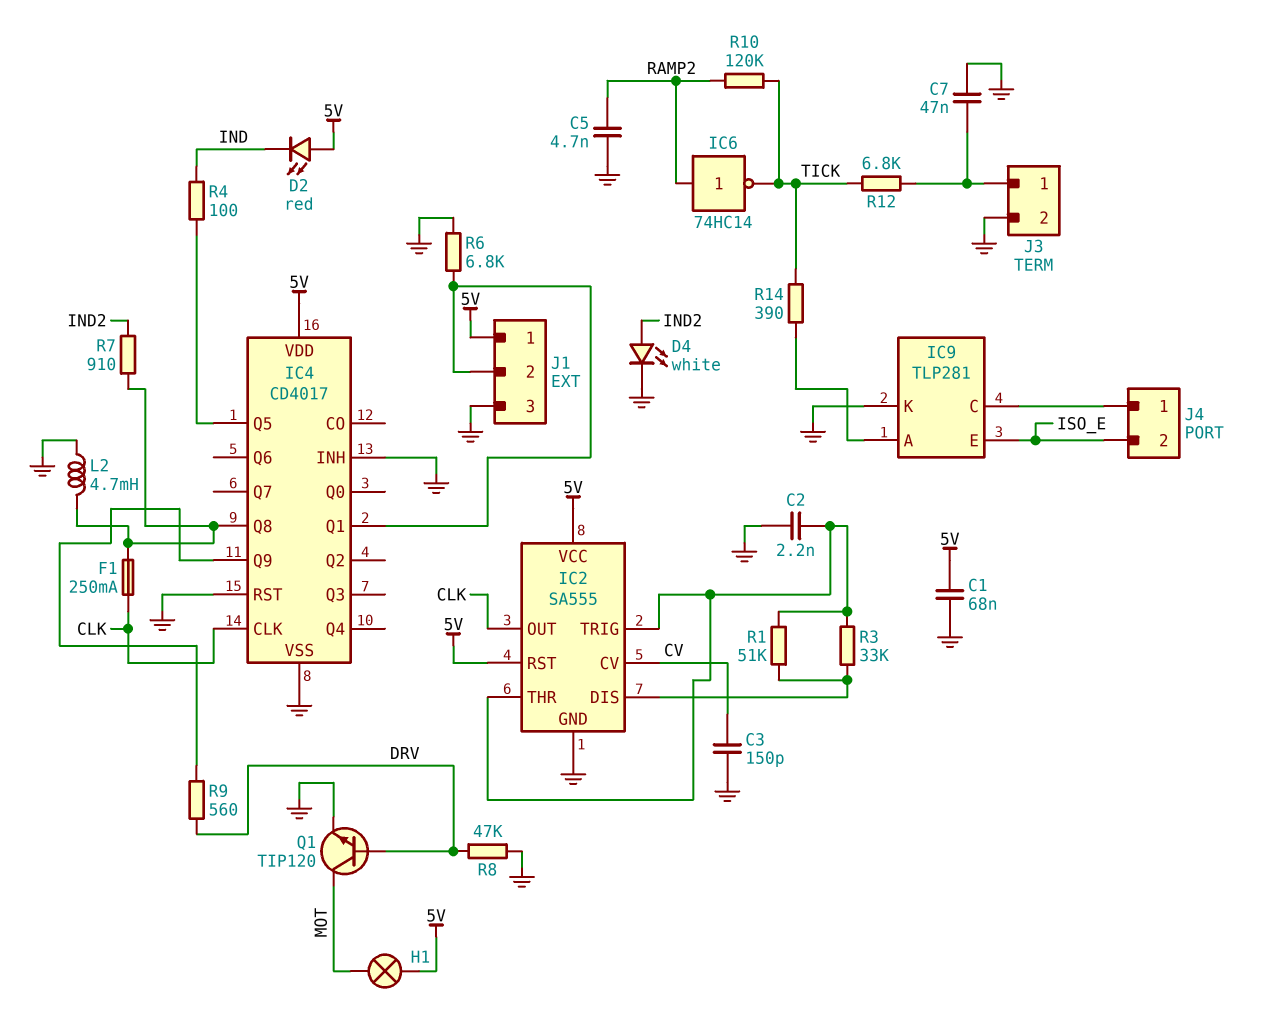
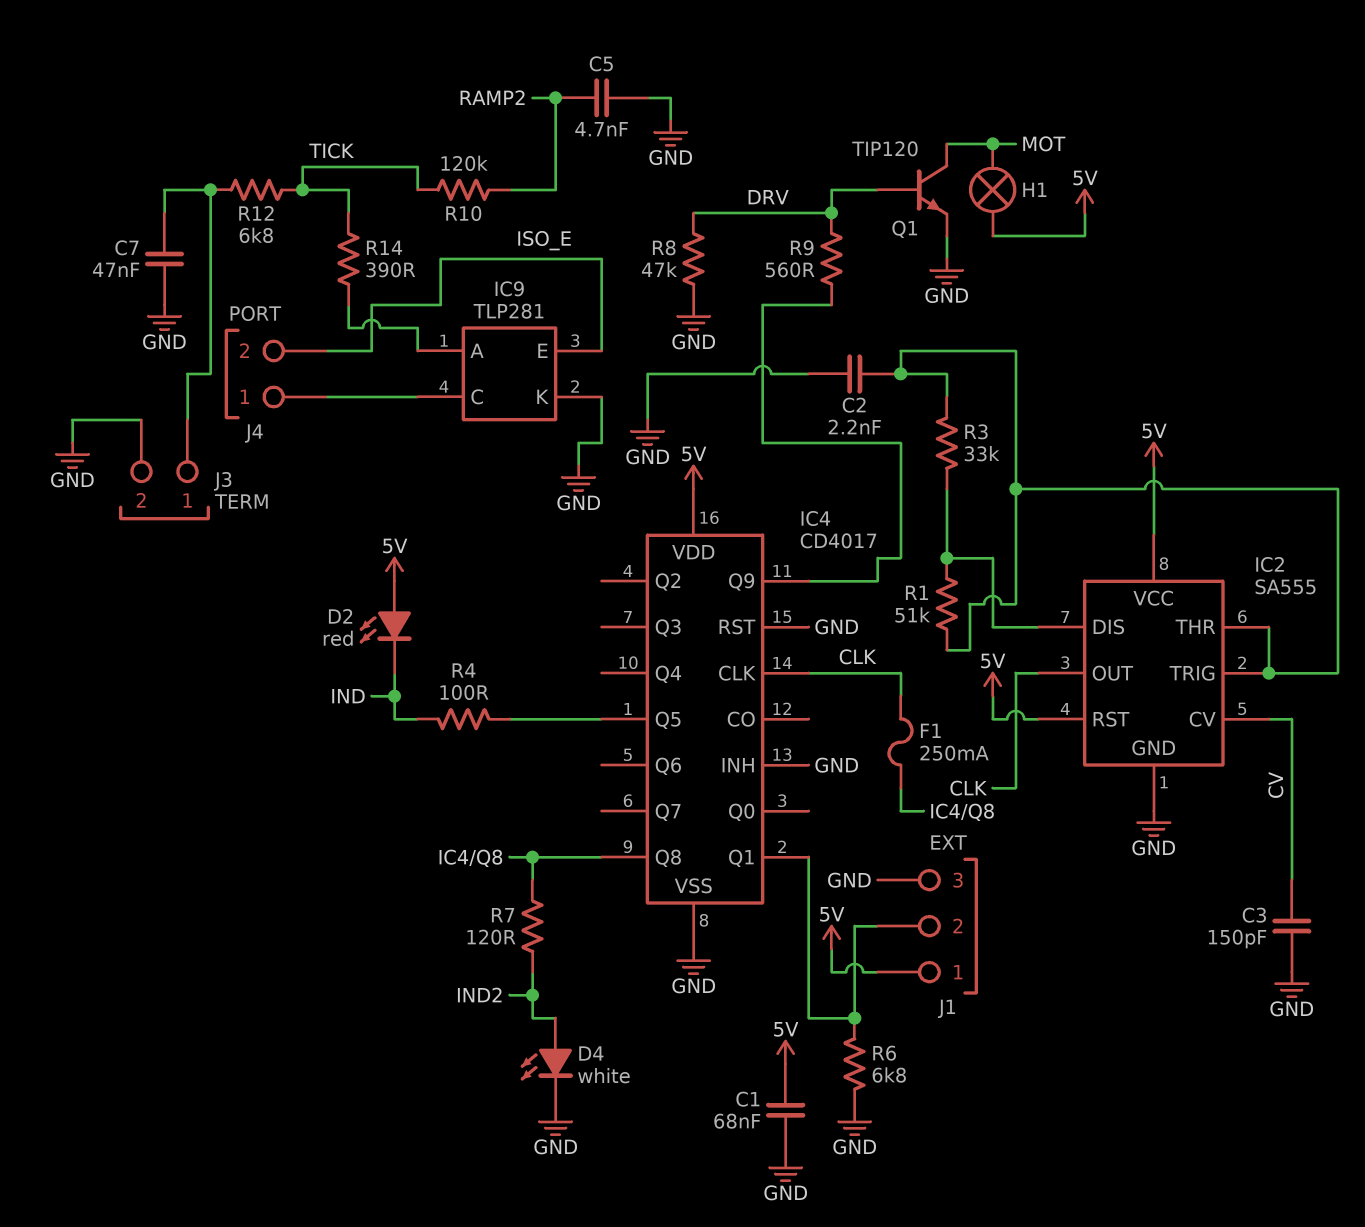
IC6: NOT 74HC14 (in RAMP2, out TICK) -> none
L2: 4.7mH (GND, IC4/Q8) -> none
R7: 910 (IC4/Q8, IND2) -> 120 (IC4/Q8, IND2)

